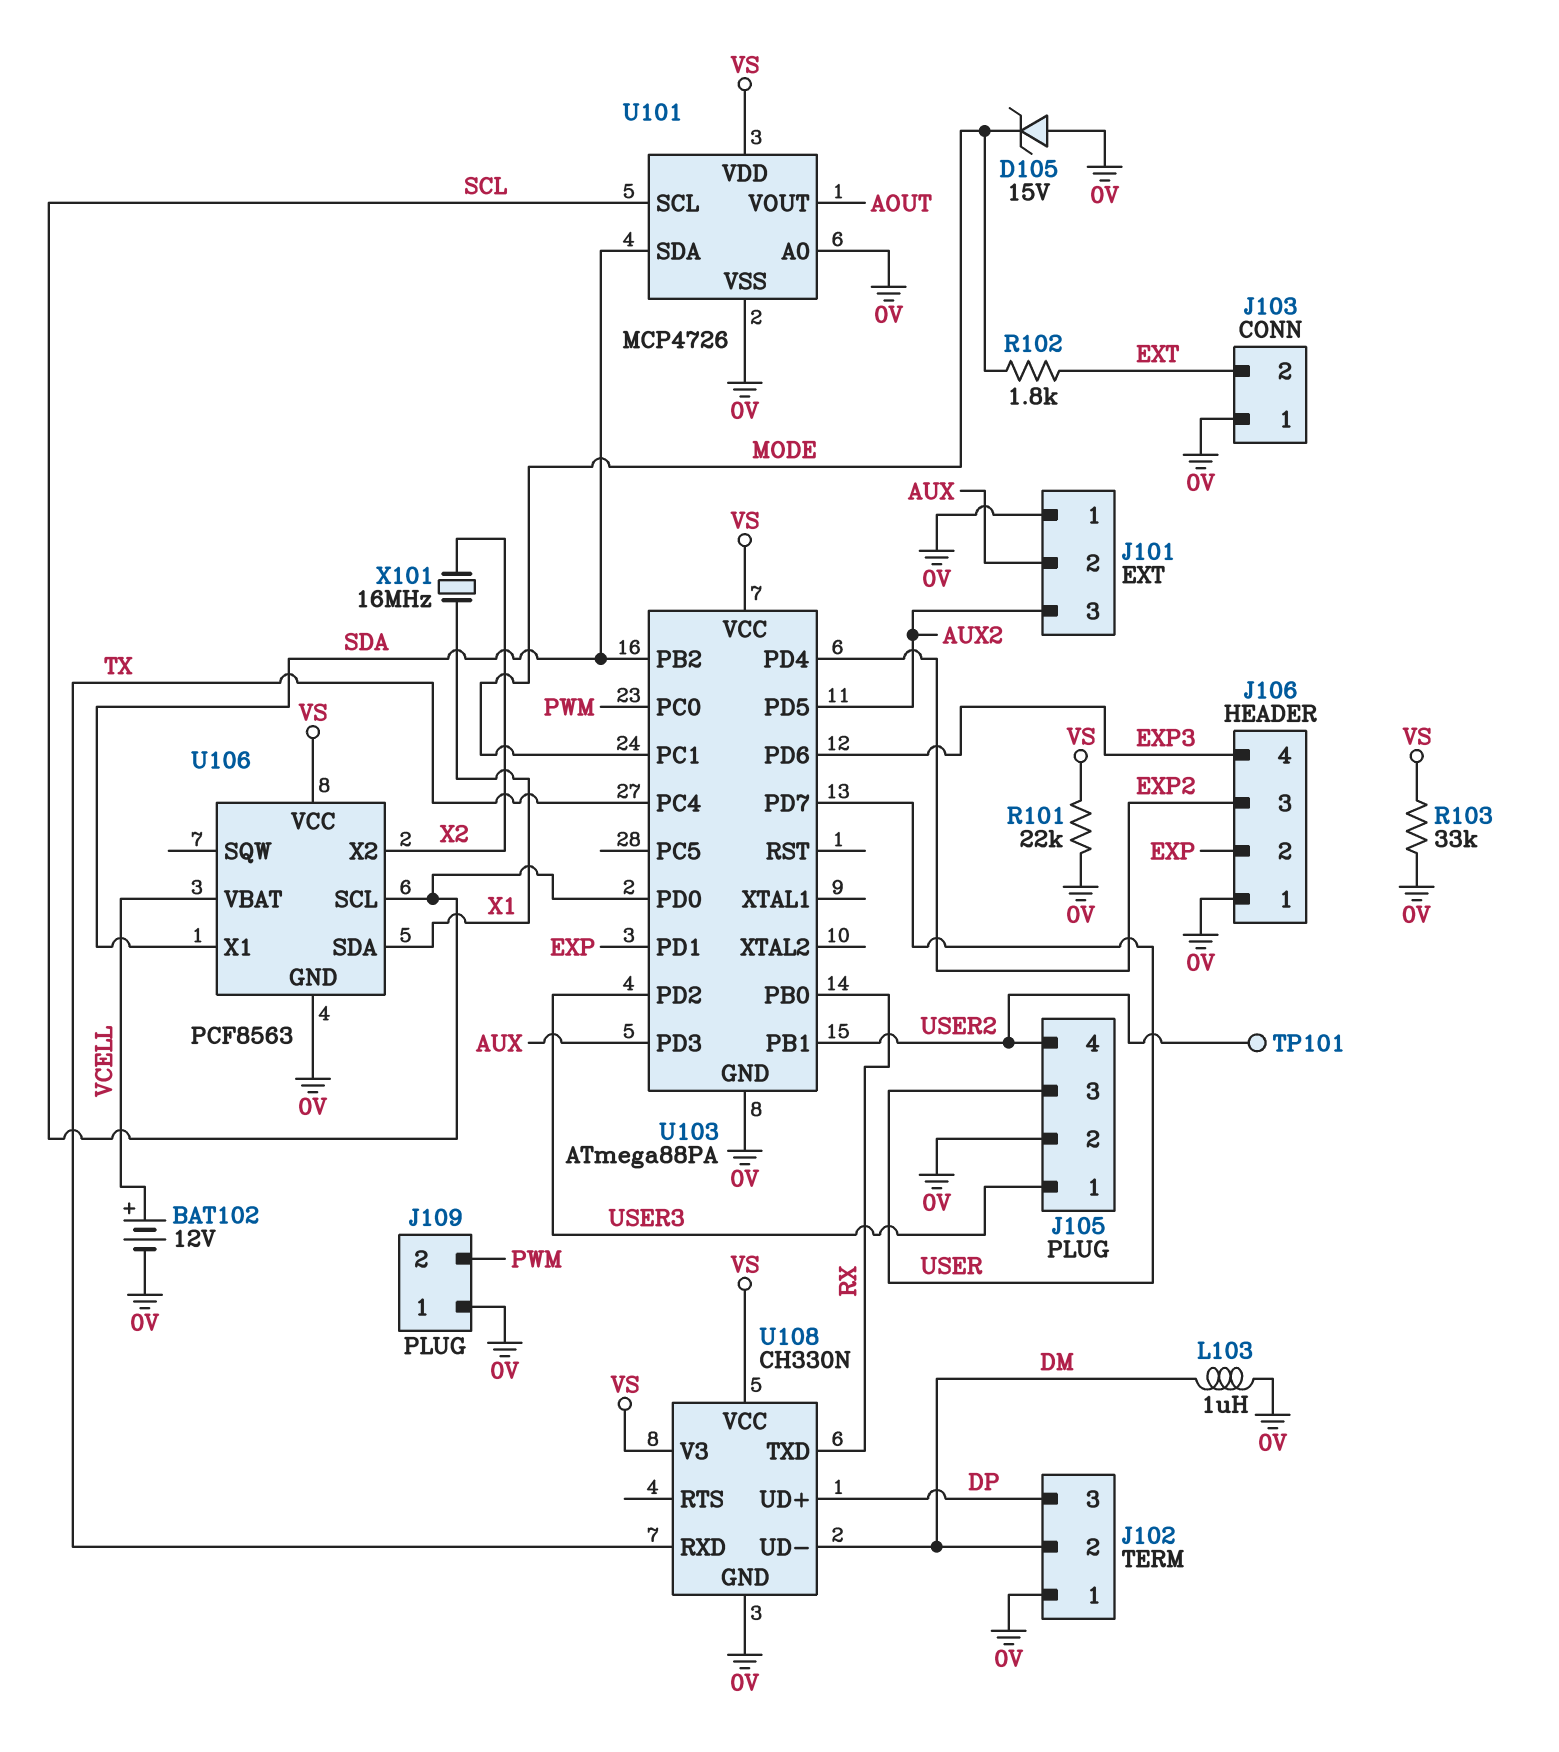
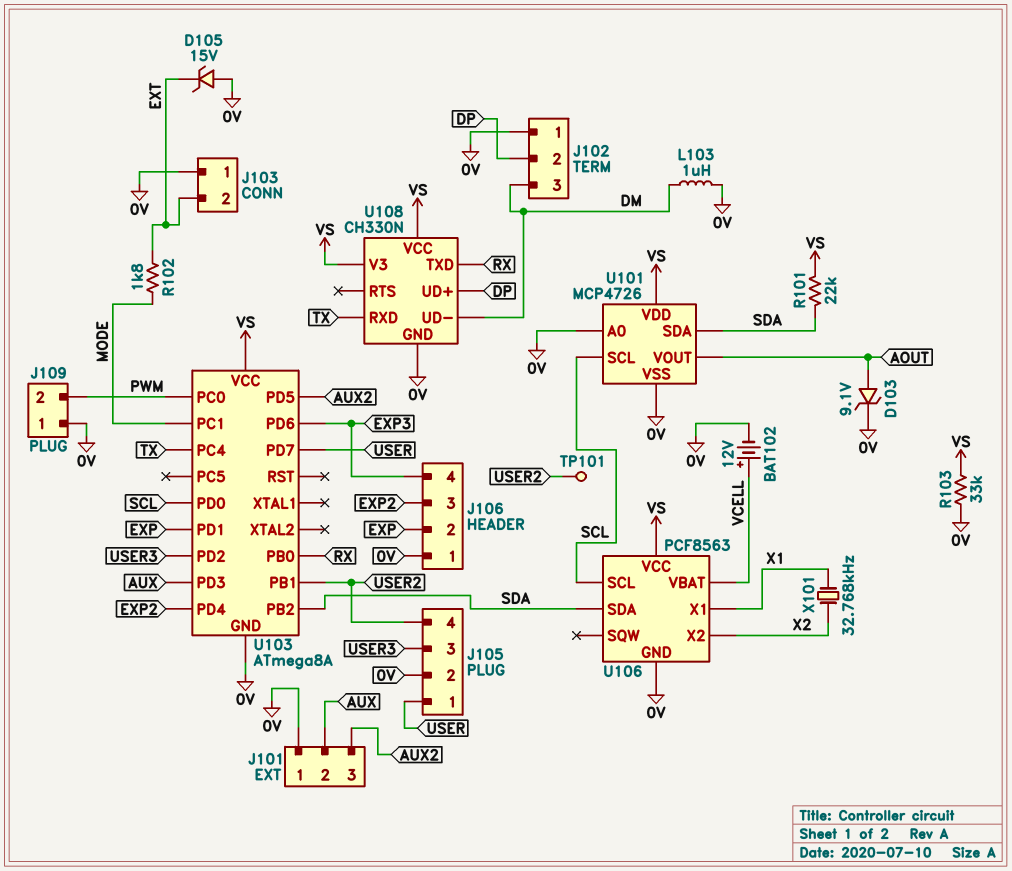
D103: none -> zener 9.1V (A AOUT, K 0V)
D105: zener 15V (A 0V, K MODE) -> zener 15V (A 0V, K EXT)
J102 pin 2: DM -> DP
J102 pin 3: DP -> DM
J105 pin 1: USER3 -> USER
J105 pin 3: USER -> USER3
R101: 22k (0V, VS) -> 22k (SDA, VS)
U103: ATmega88PA -> ATmega8A
U106 pin SDA: X1 -> SDA
U106 pin X1: SDA -> X1
X101: 16MHz (X1, X2) -> 32.768kHz (X1, X2)

